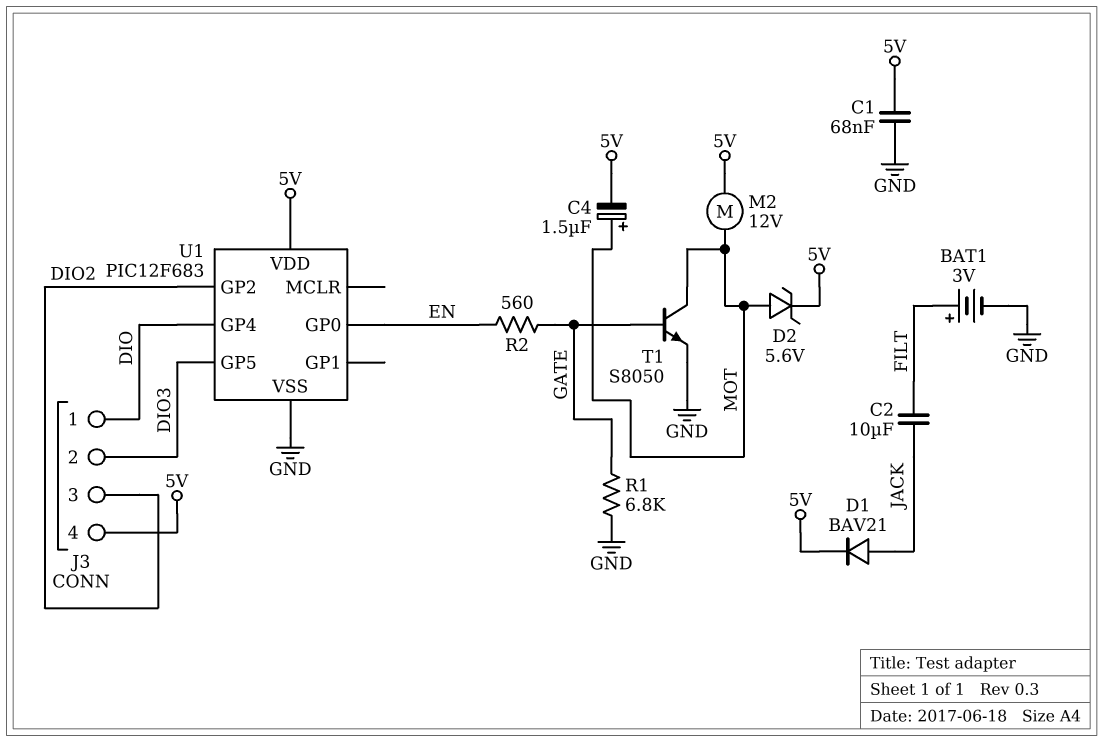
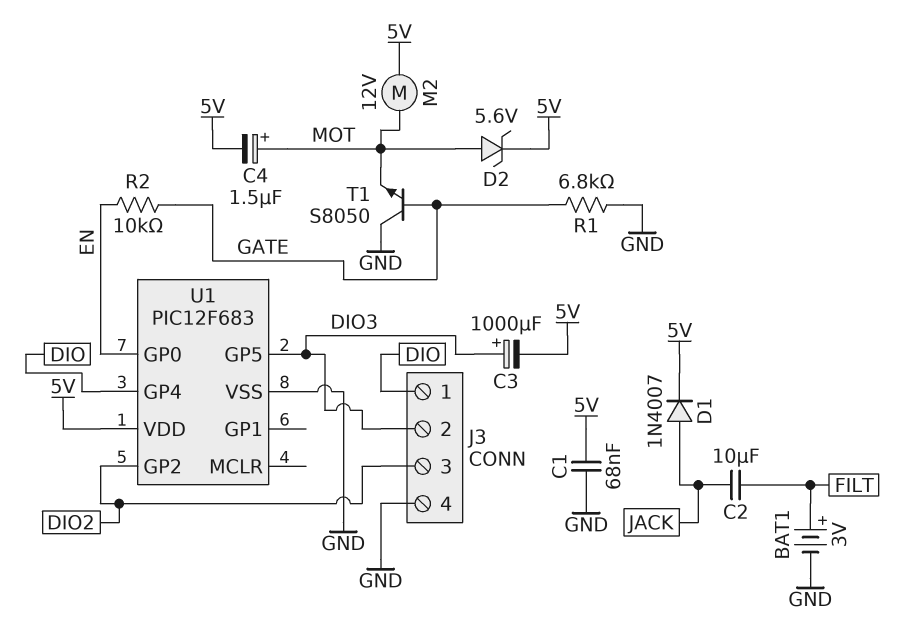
C3: none -> 1000uF (plus DIO3, minus 5V)
D1: diode BAV21 (A JACK, K 5V) -> diode 1N4007 (A JACK, K 5V)
J3 pin 4: 5V -> GND
R2: 560 (EN, GATE) -> 10k (EN, GATE)
T1: NPN S8050 (B GATE, C MOT, E GND) -> NPN S8050 (B GATE, C GND, E MOT)

